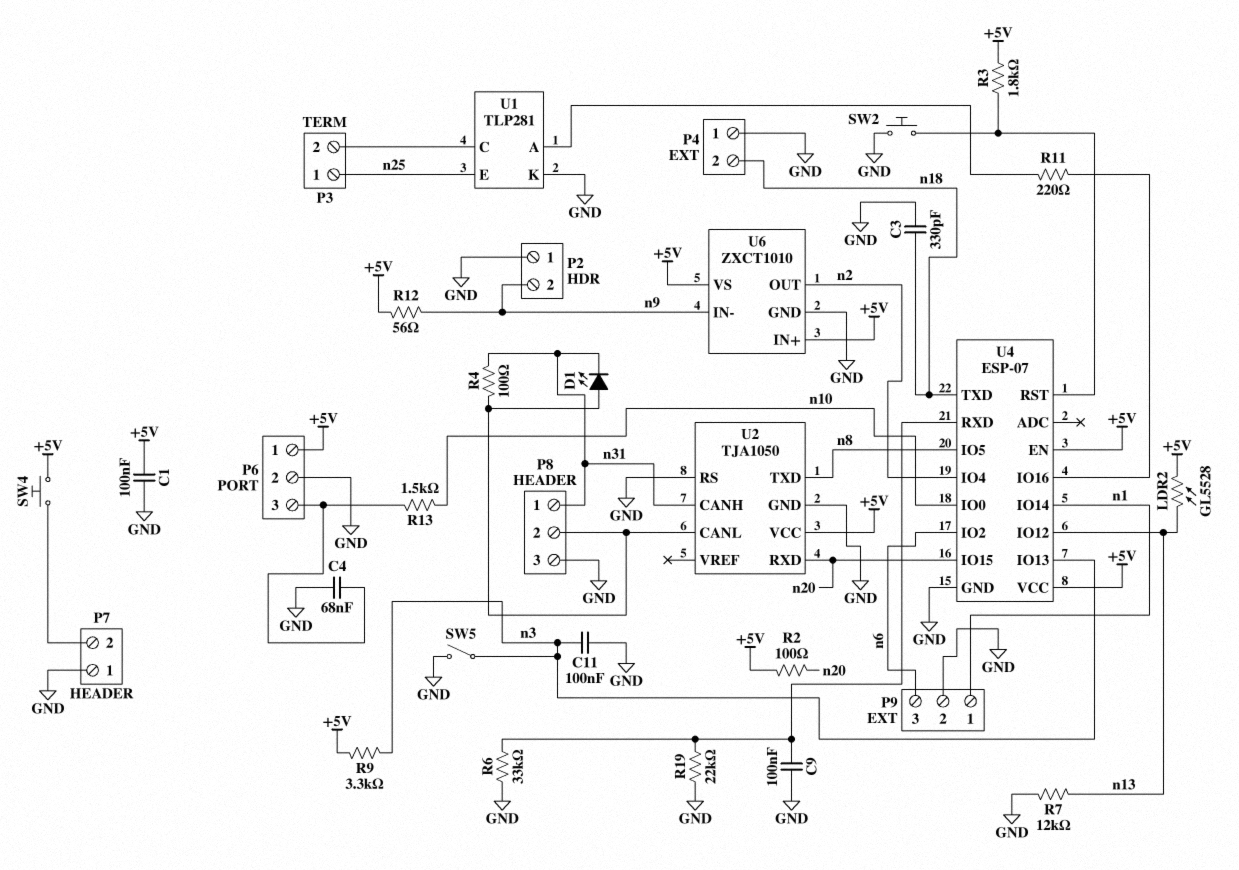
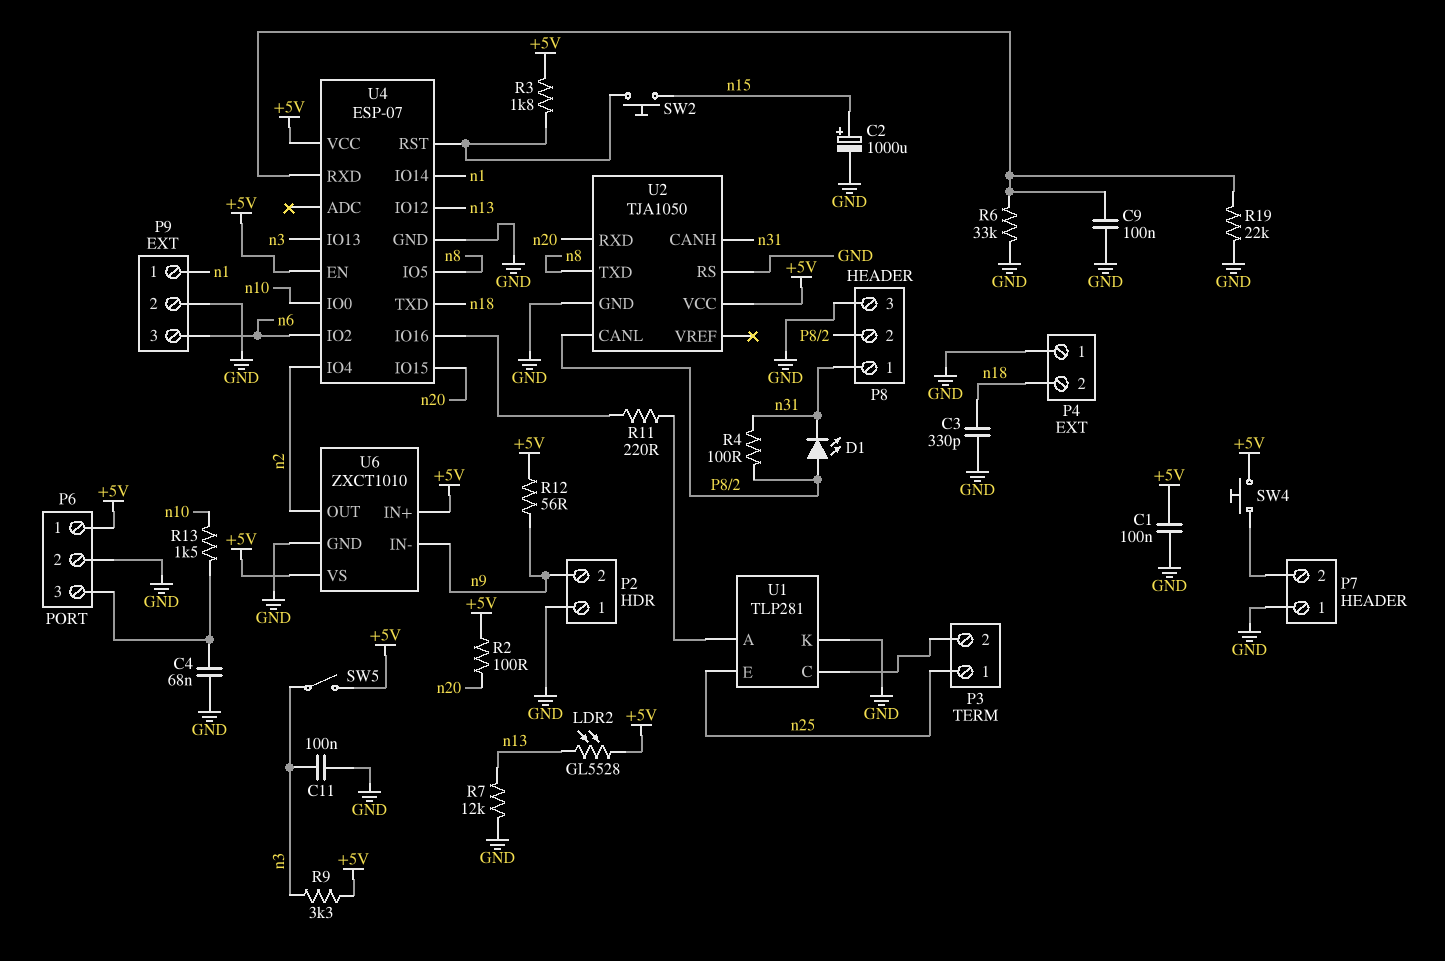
C2: none -> 1000uF (plus n15, minus GND)
SW2: button (GND, U4/RST) -> button (U4/RST, n15)
SW5: switch (GND, n3) -> switch (+5V, n3)

